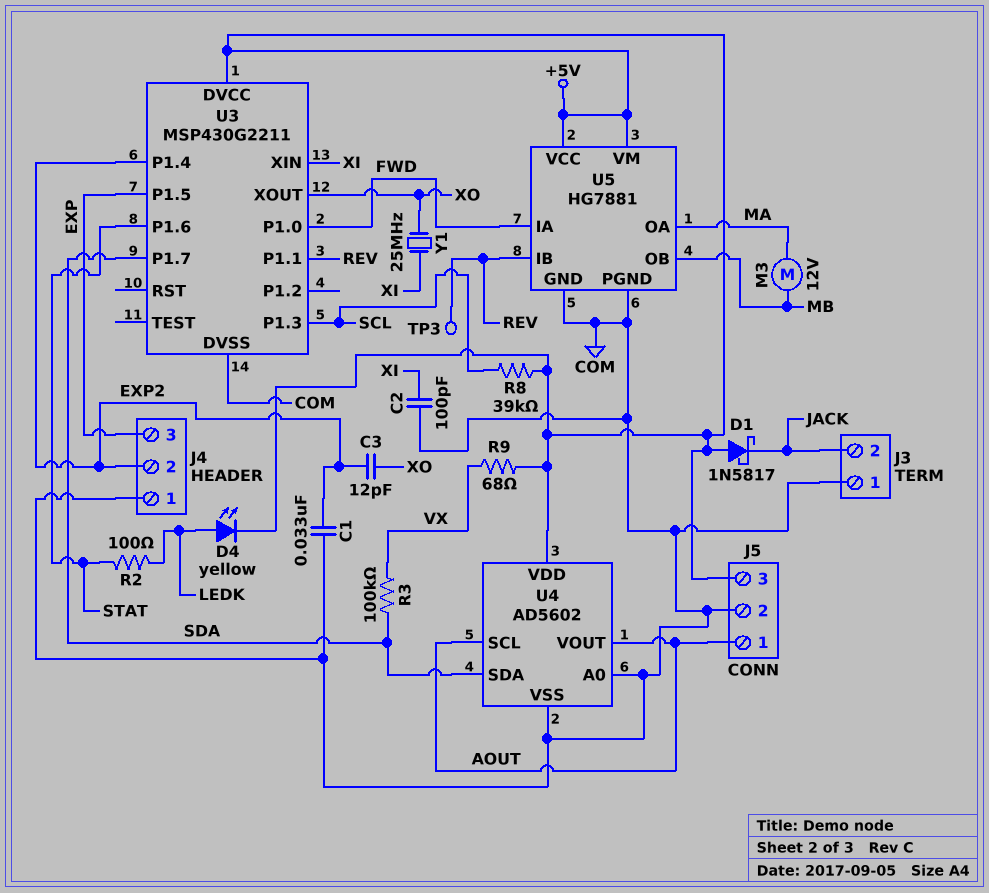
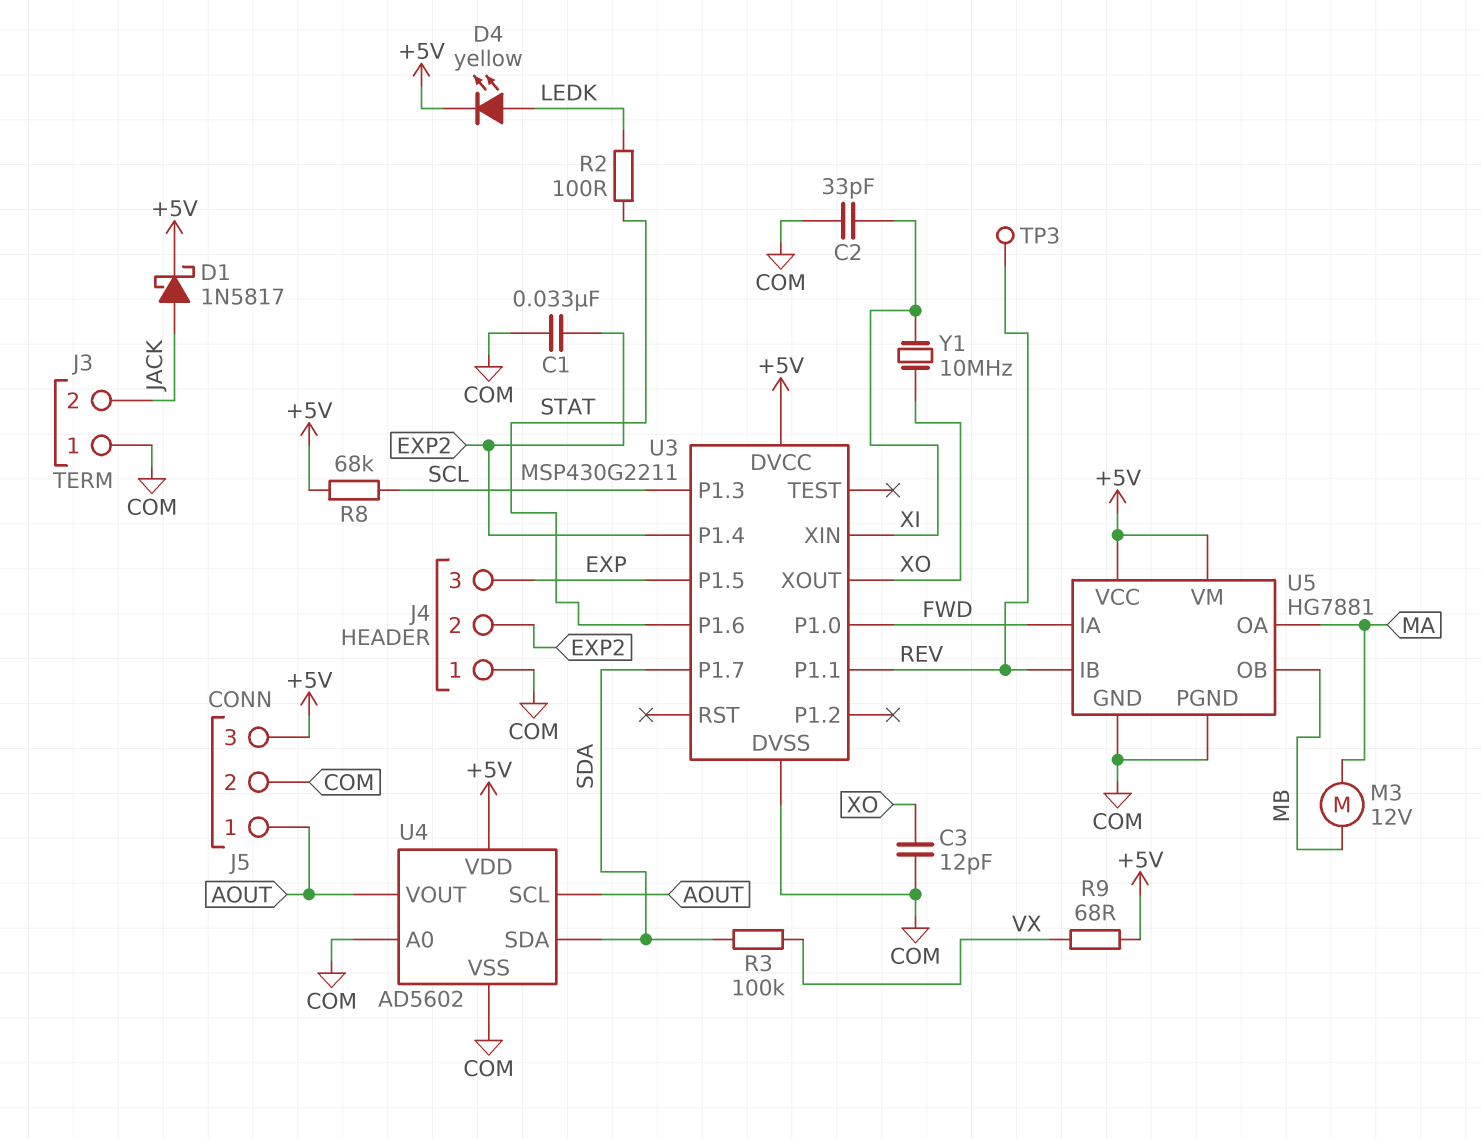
C2: 100pF (COM, XI) -> 33pF (COM, XI)
C3: 12pF (EXP2, XO) -> 12pF (COM, XO)
D1: schottky 1N5817 (A +5V, K JACK) -> schottky 1N5817 (A JACK, K +5V)
R8: 39k (+5V, SCL) -> 68k (+5V, SCL)
Y1: 25MHz (XI, XO) -> 10MHz (XI, XO)

